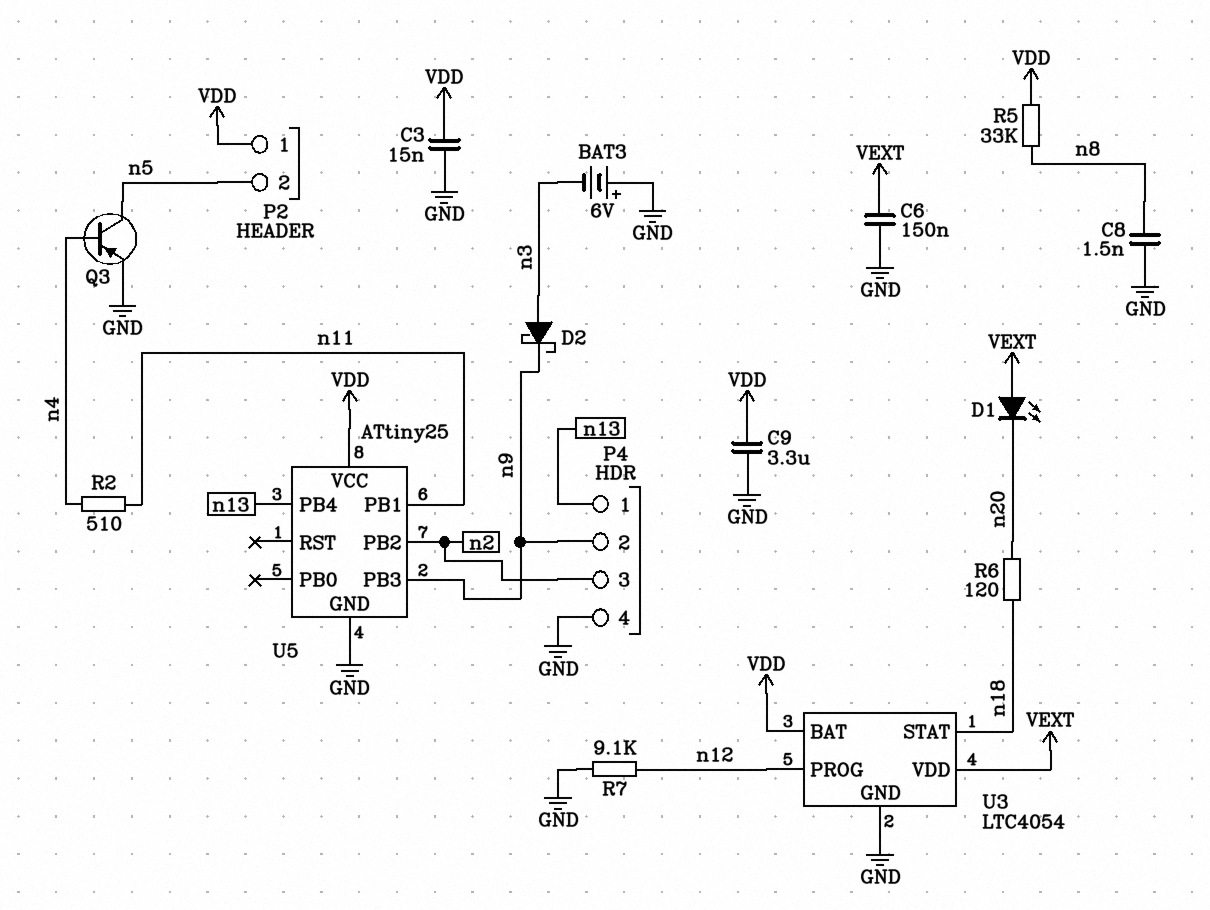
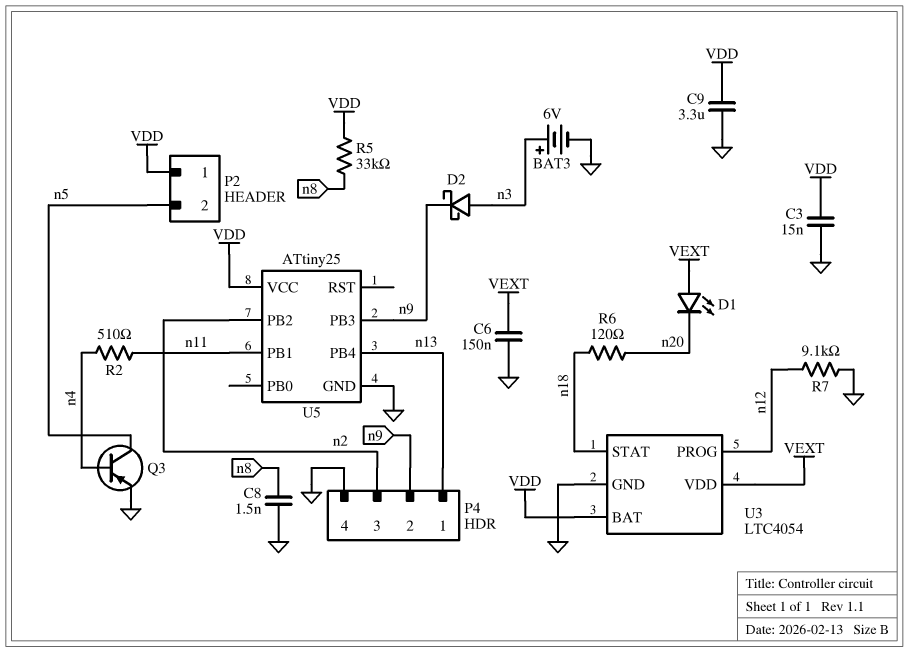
BAT3: 6V (plus GND, minus n3) -> 6V (plus n3, minus GND)

